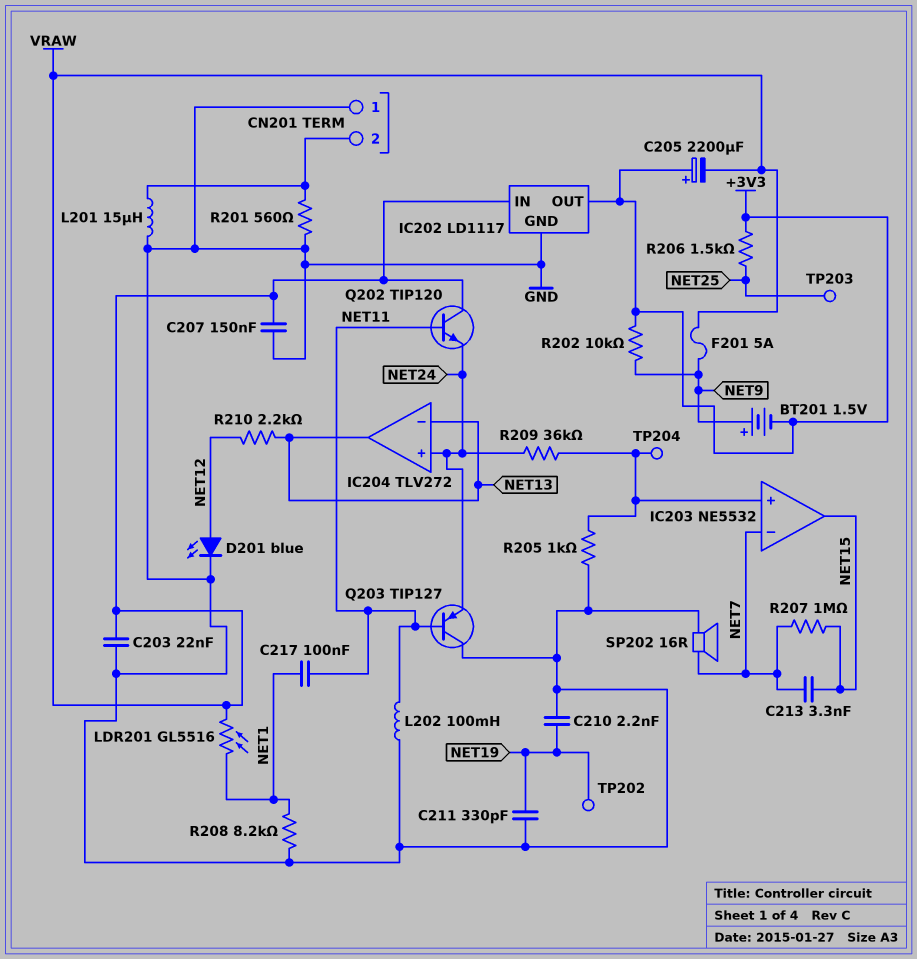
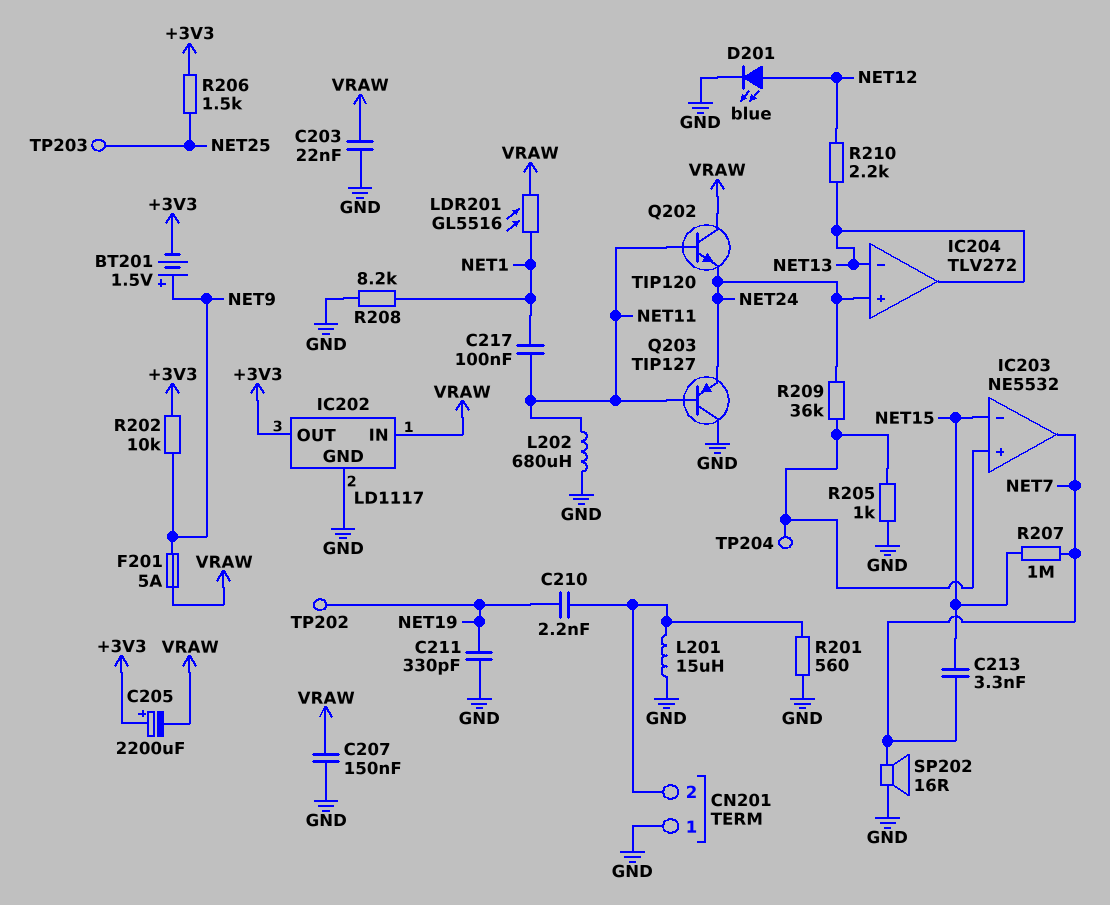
C210: 2.2nF (GND, NET19) -> 2.2nF (CN201/2, NET19)
IC203 pin in-: NET7 -> NET15
IC203 pin out: NET15 -> NET7
L202: 100mH (GND, NET11) -> 680uH (GND, NET11)

